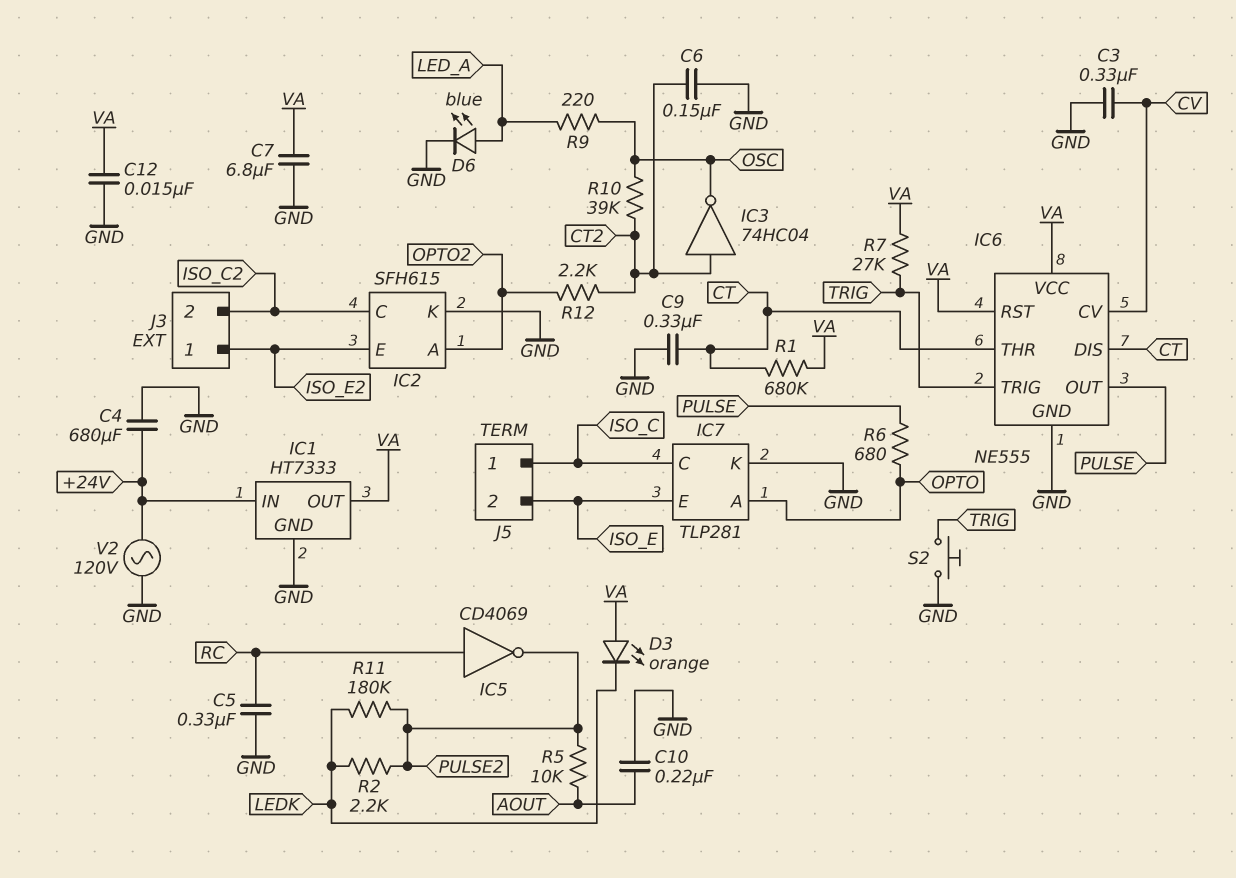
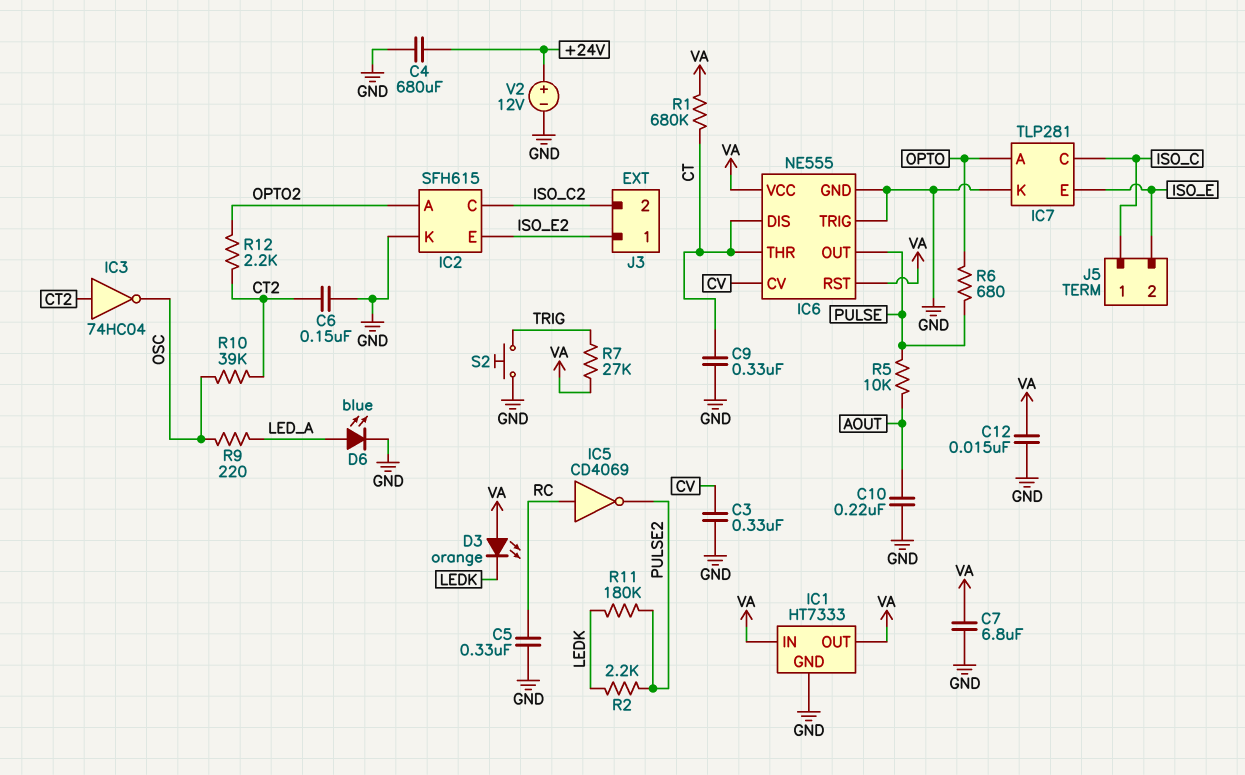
IC1 pin IN: +24V -> VA
IC6 pin TRIG: TRIG -> GND
R5: 10k (AOUT, PULSE2) -> 10k (AOUT, PULSE)
V2: AC 120V (+24V, GND) -> 12V (plus +24V, minus GND)

